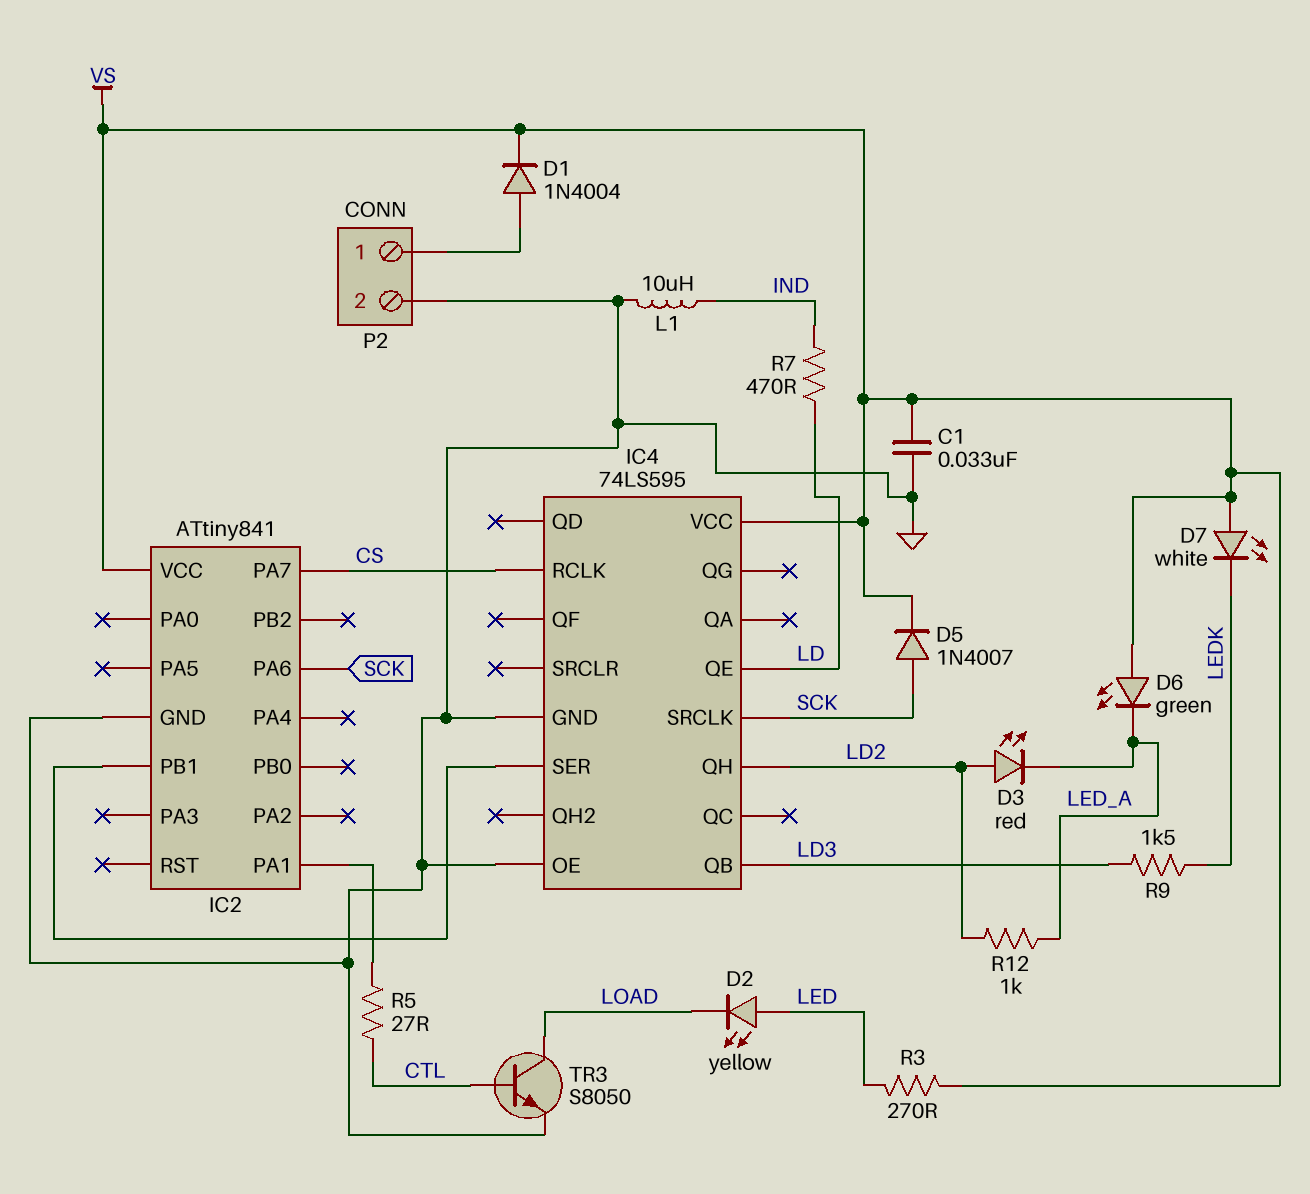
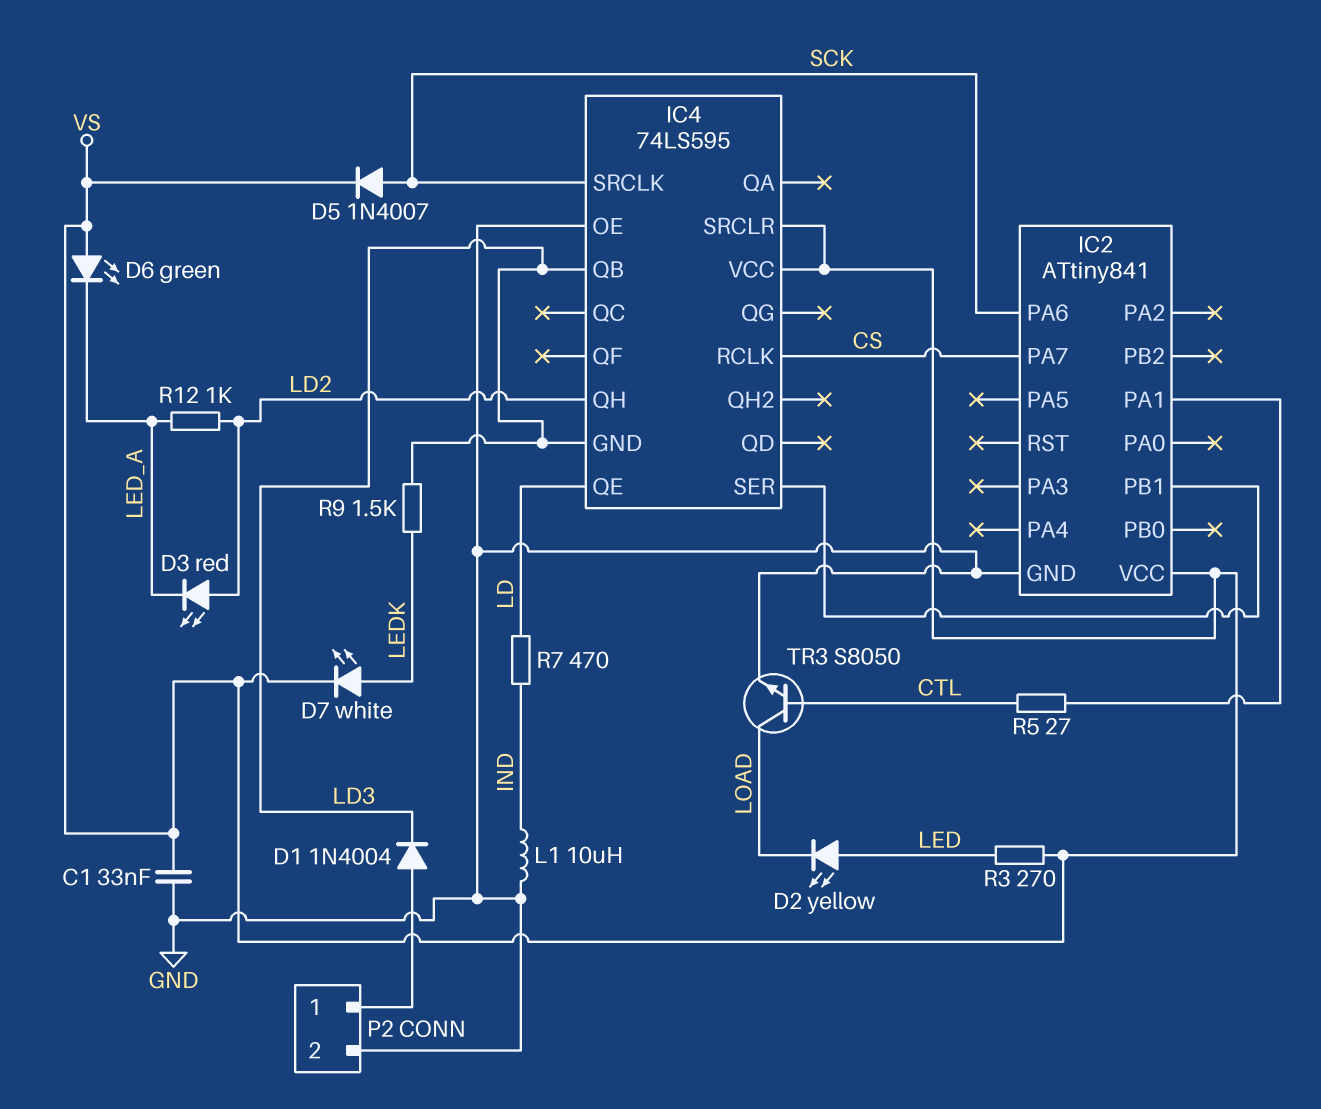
D1: diode 1N4004 (A P2/1, K VS) -> diode 1N4004 (A P2/1, K LD3)
D7: LED white (A VS, K LEDK) -> LED white (A LEDK, K VS)
IC4 pin GND: GND -> LD3
IC4 pin SRCLR: none -> VS

